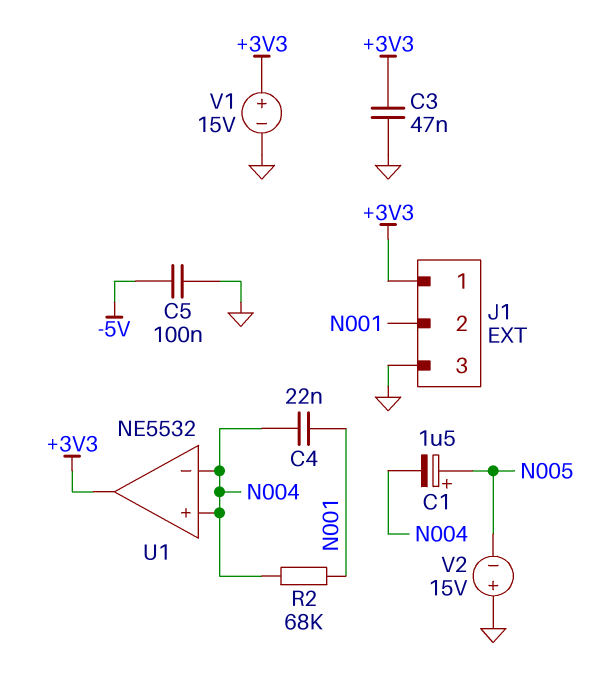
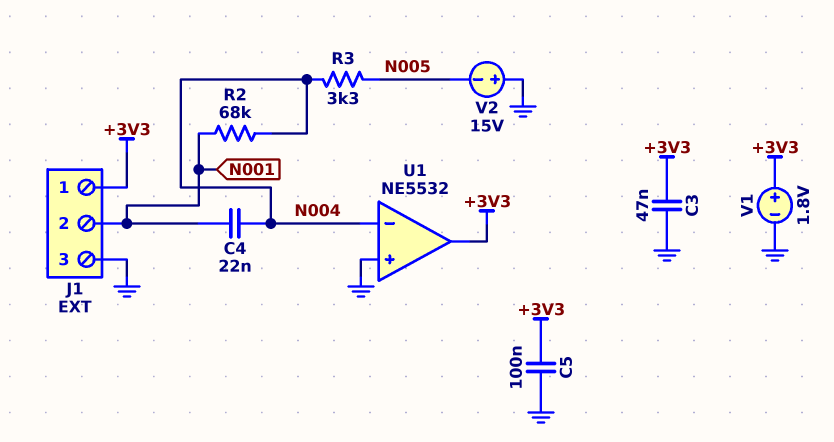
C1: 1.5uF (plus N005, minus N004) -> none
C5: 100nF (-5V, GND) -> 100nF (+3V3, GND)
R3: none -> 3.3k (N004, N005)
U1 pin in+: N004 -> GND
V1: 15V (plus +3V3, minus GND) -> 1.8V (plus +3V3, minus GND)

